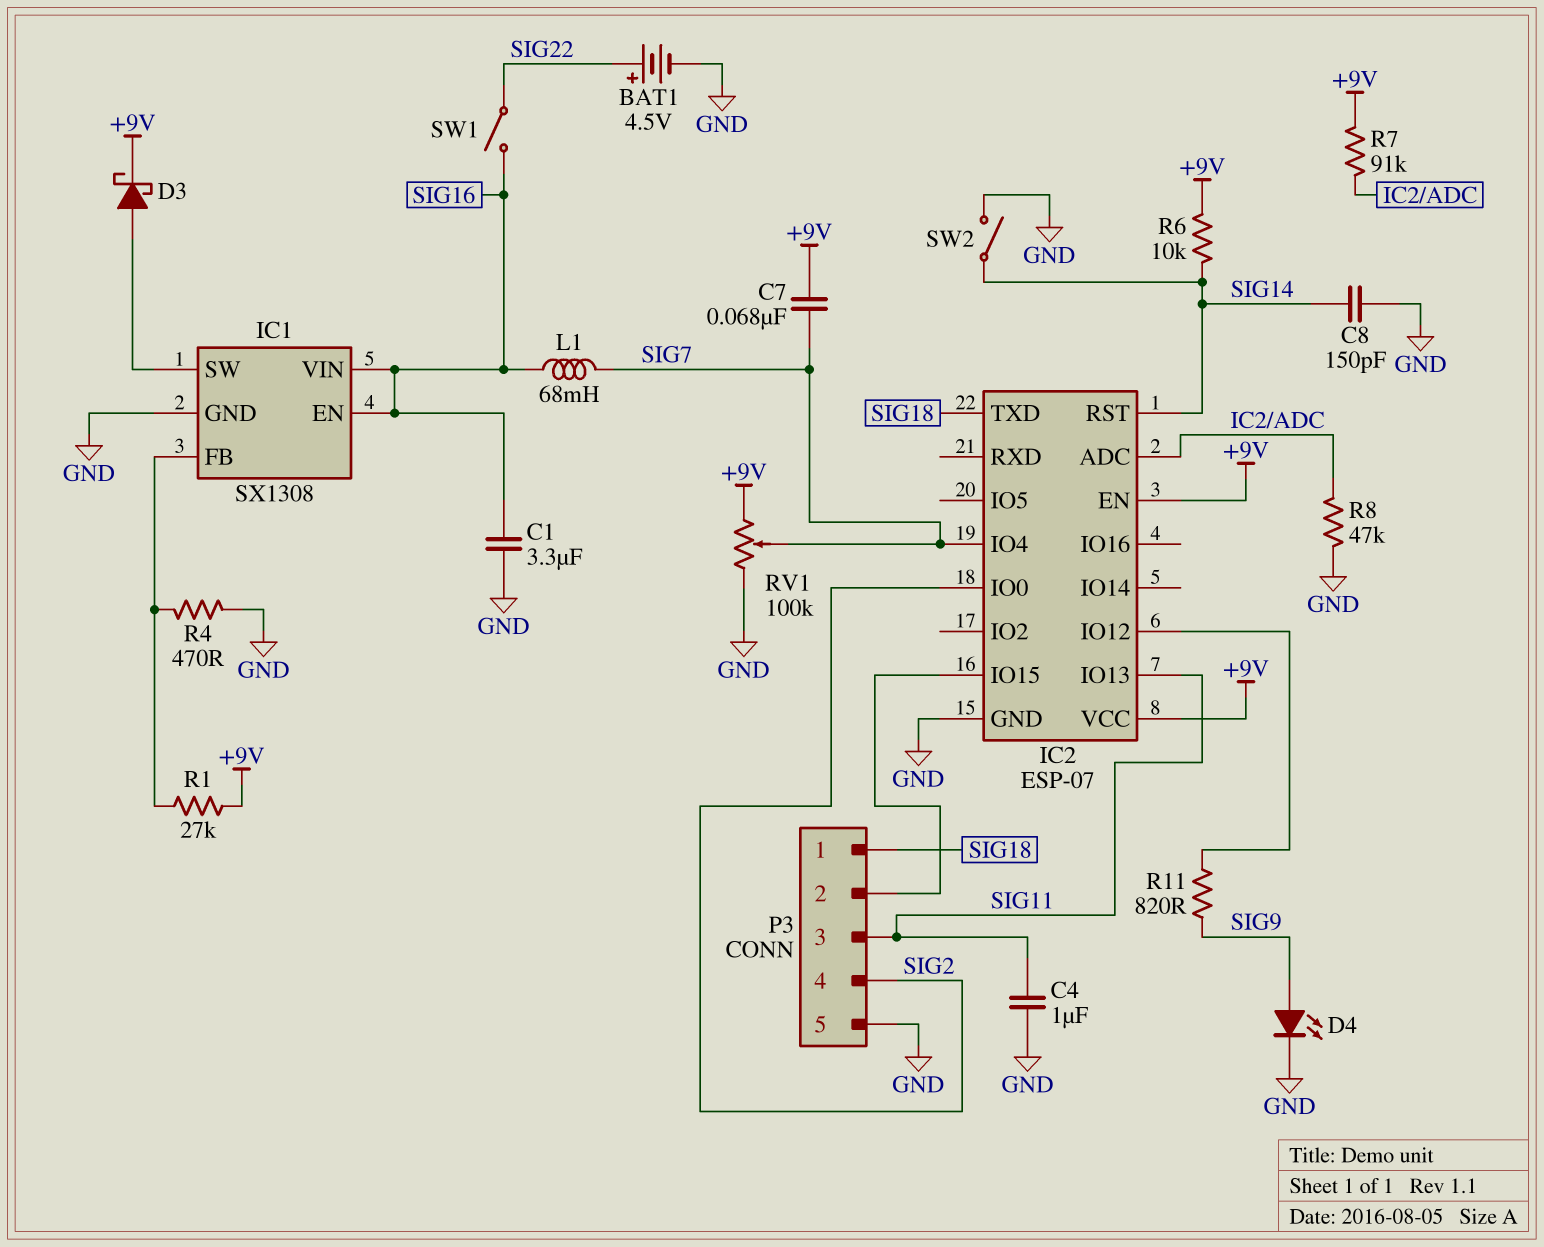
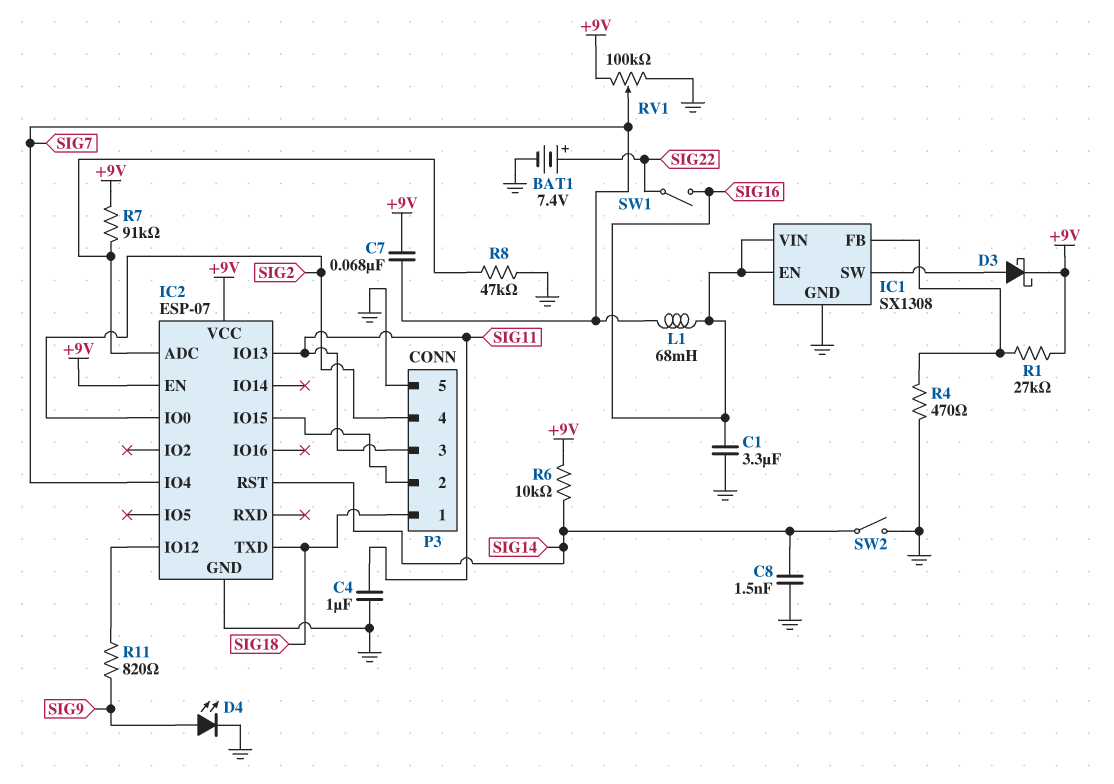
BAT1: 4.5V (plus SIG22, minus GND) -> 7.4V (plus SIG22, minus GND)
C8: 150pF (GND, SIG14) -> 1.5nF (GND, SIG14)

